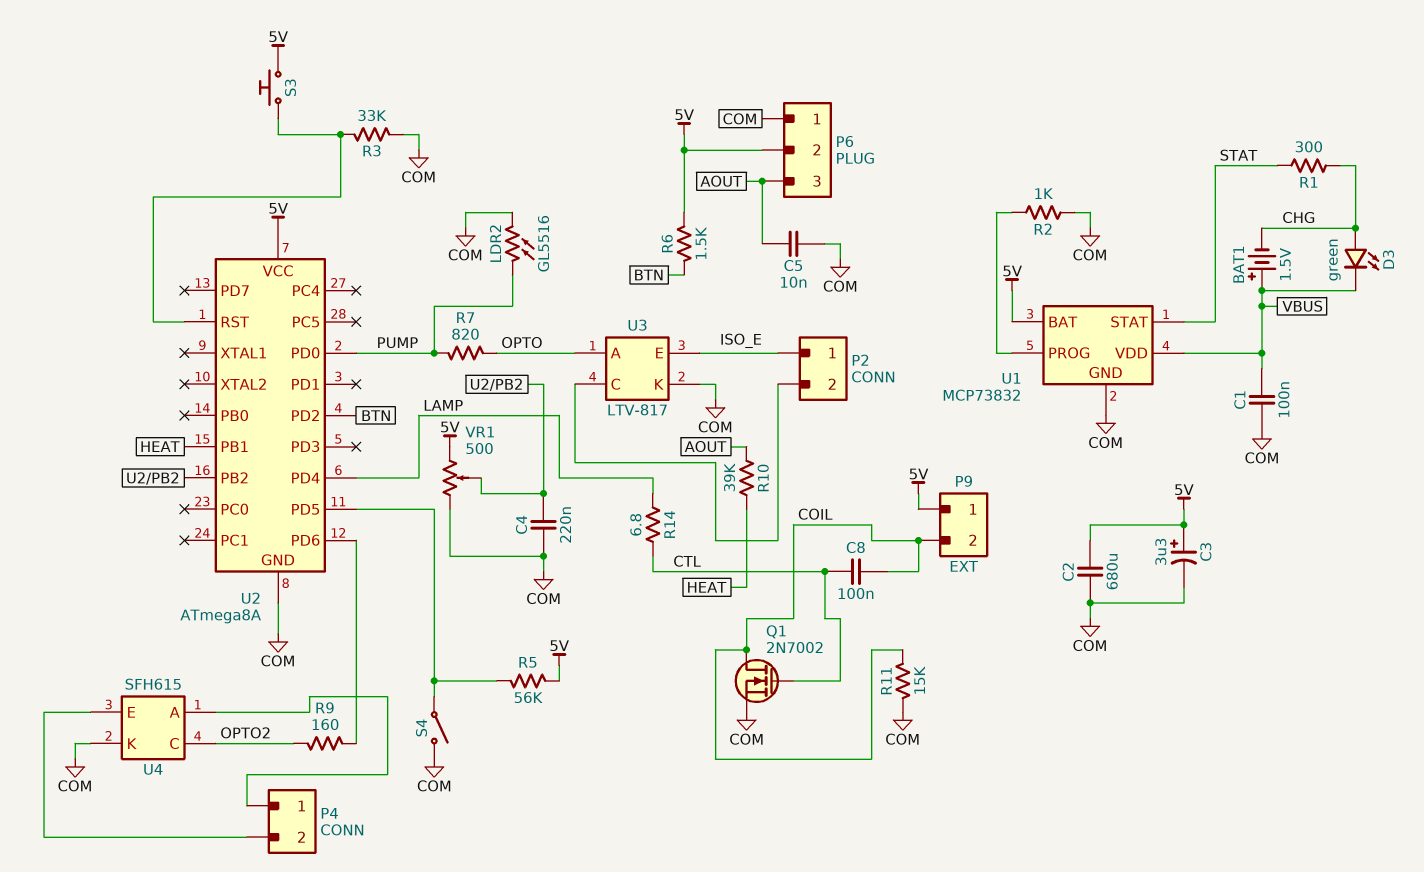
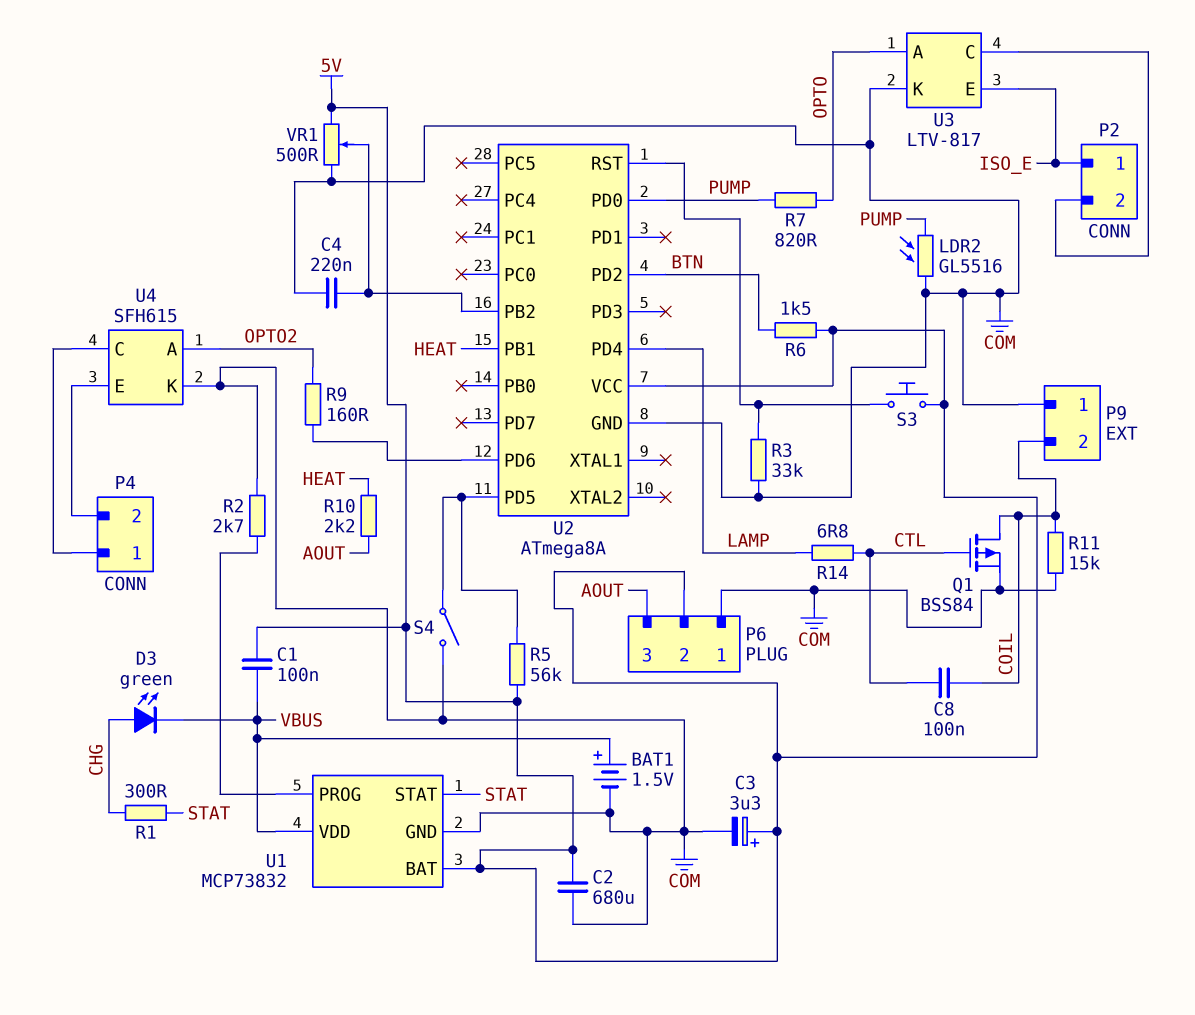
BAT1: 1.5V (plus VBUS, minus CHG) -> 1.5V (plus VBUS, minus COM)
C1: 100nF (COM, VBUS) -> 100nF (5V, VBUS)
C5: 10nF (AOUT, COM) -> none
P9 pin 1: 5V -> COM
Q1: NMOS 2N7002 (G CTL, D COIL, S COM) -> PMOS BSS84 (G CTL, D COIL, S COM)
R2: 1k (COM, U1/PROG) -> 2.7k (COM, U1/PROG)
R10: 39k (AOUT, HEAT) -> 2.2k (AOUT, HEAT)
U4 pin A: P4/1 -> OPTO2
U4 pin C: OPTO2 -> P4/1

